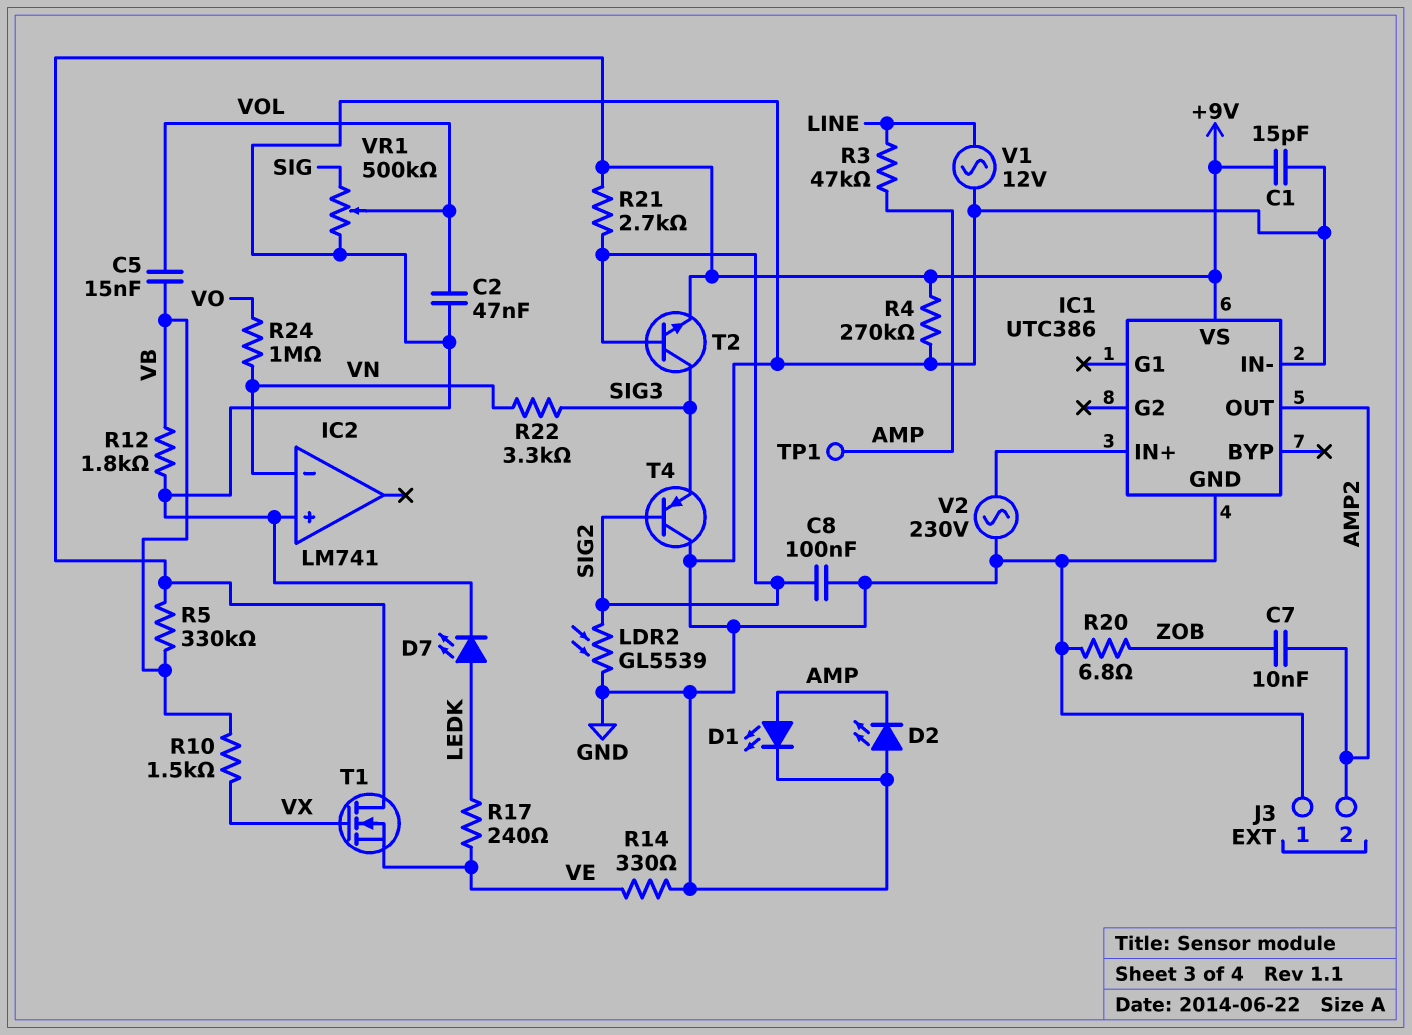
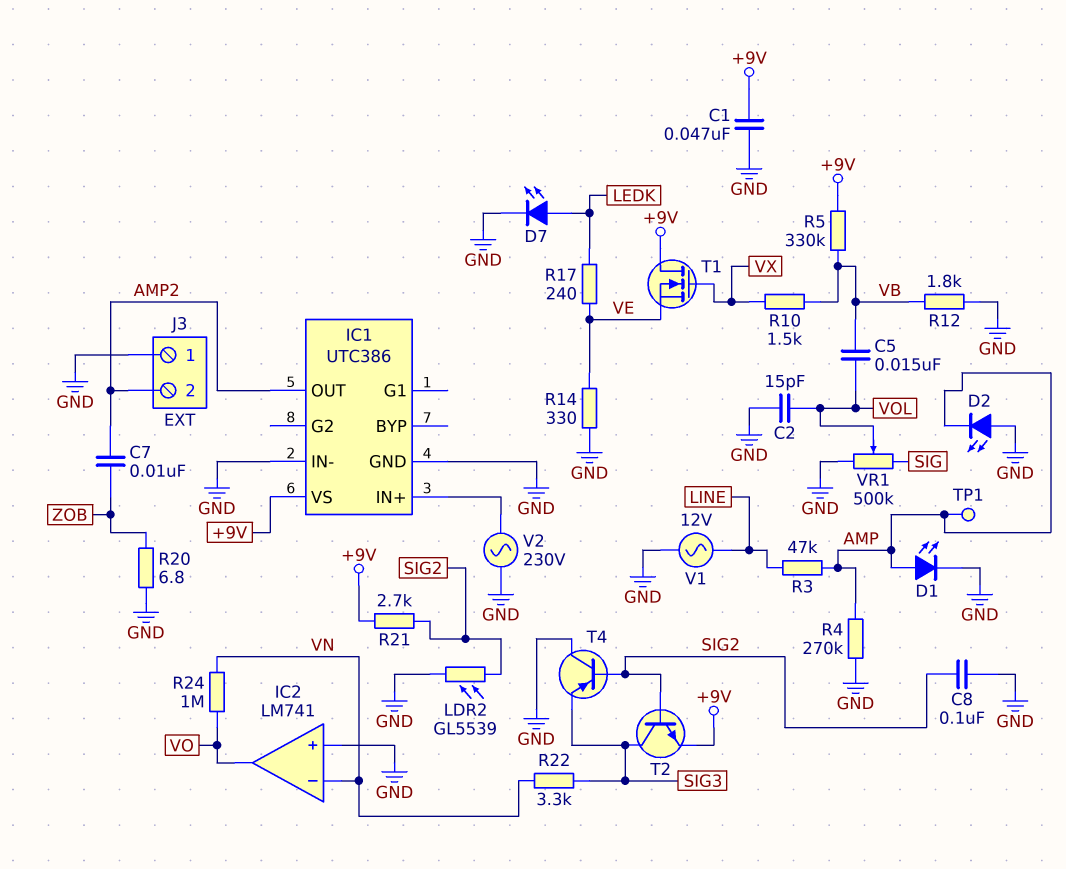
C1: 15pF (+9V, GND) -> 47nF (+9V, GND)
C2: 47nF (GND, VOL) -> 15pF (GND, VOL)
IC2 pin out: none -> VO
R4: 270k (+9V, GND) -> 270k (AMP, GND)

